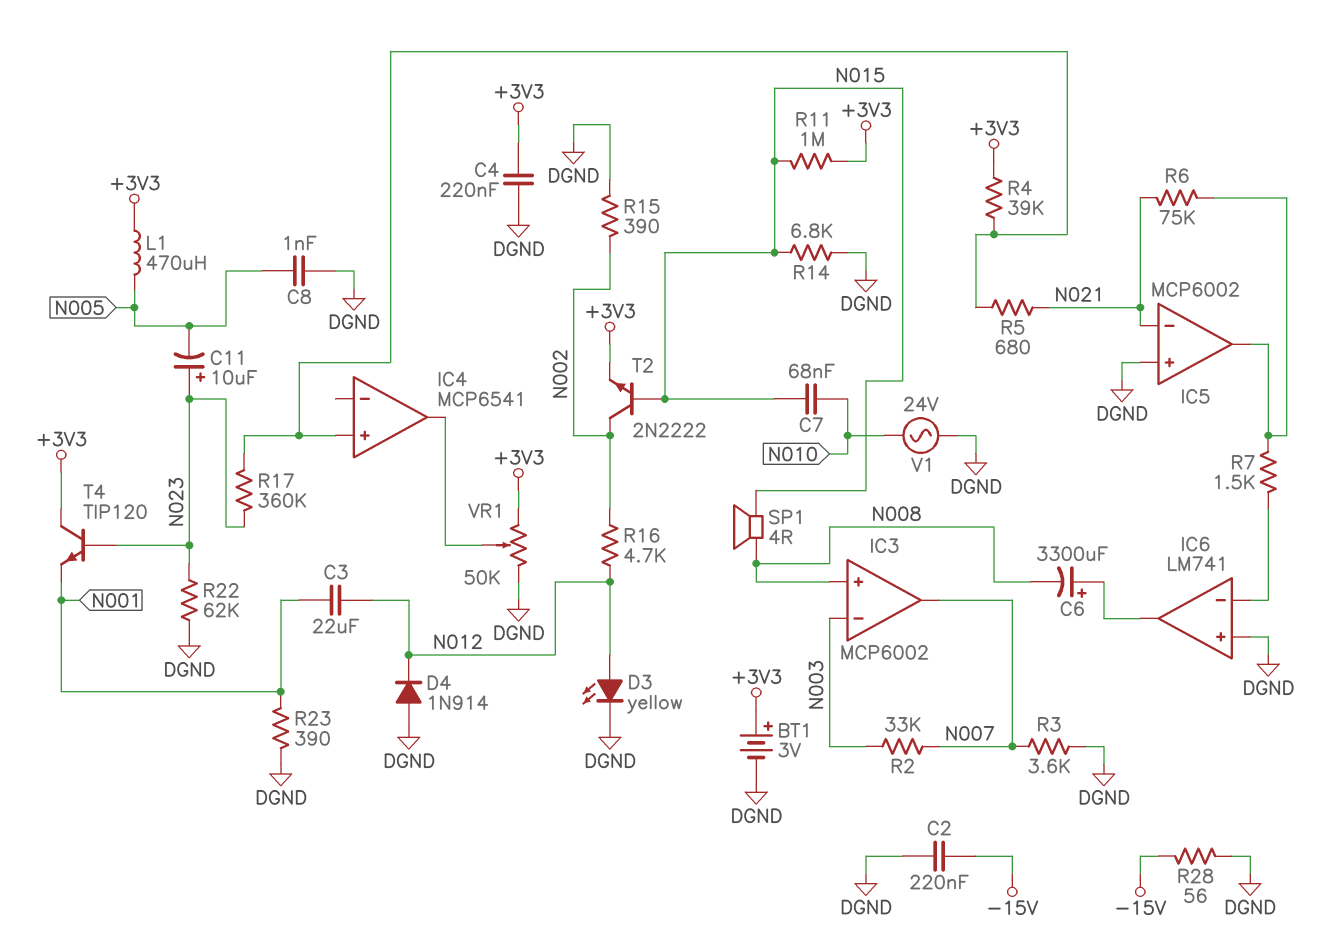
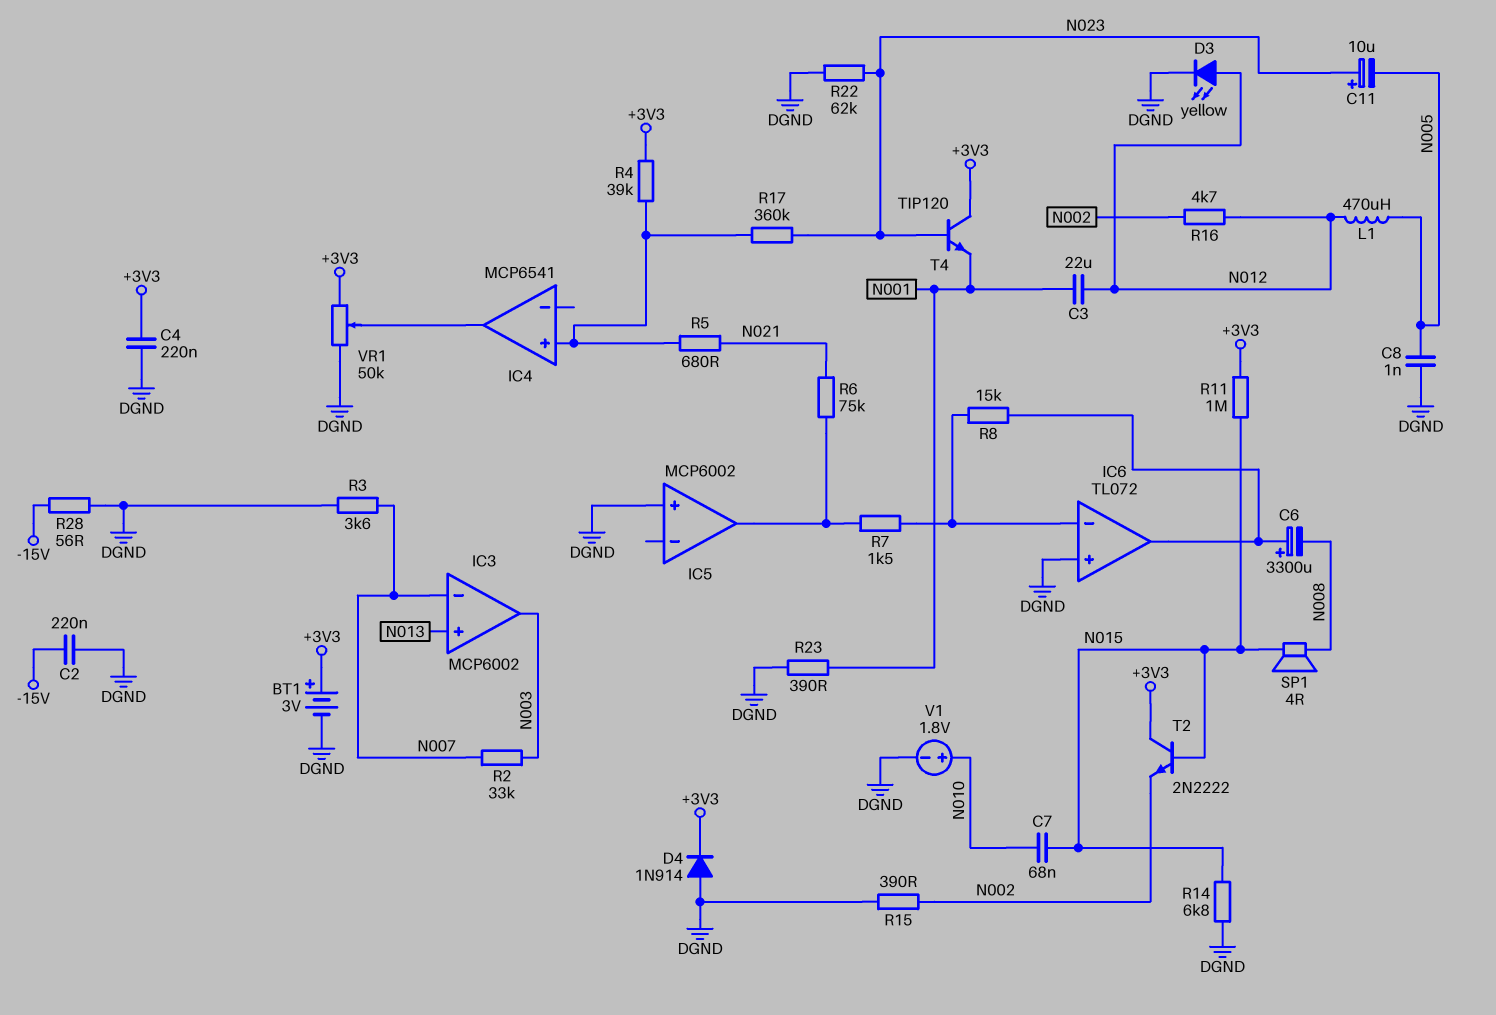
D4: diode 1N914 (A DGND, K N012) -> diode 1N914 (A DGND, K +3V3)
IC3 pin in+: N008 -> N013
IC3 pin in-: N003 -> N007
IC3 pin out: N007 -> N003
IC5 pin in-: N021 -> none
IC6: LM741 -> TL072
L1: 470uH (+3V3, N005) -> 470uH (N005, N012)
R8: none -> 15k (IC6/in-, IC6/out)
T2: NPN 2N2222 (B N015, C N002, E +3V3) -> NPN 2N2222 (B N015, C +3V3, E N002)
V1: AC 24V (DGND, N010) -> 1.8V (plus N010, minus DGND)

